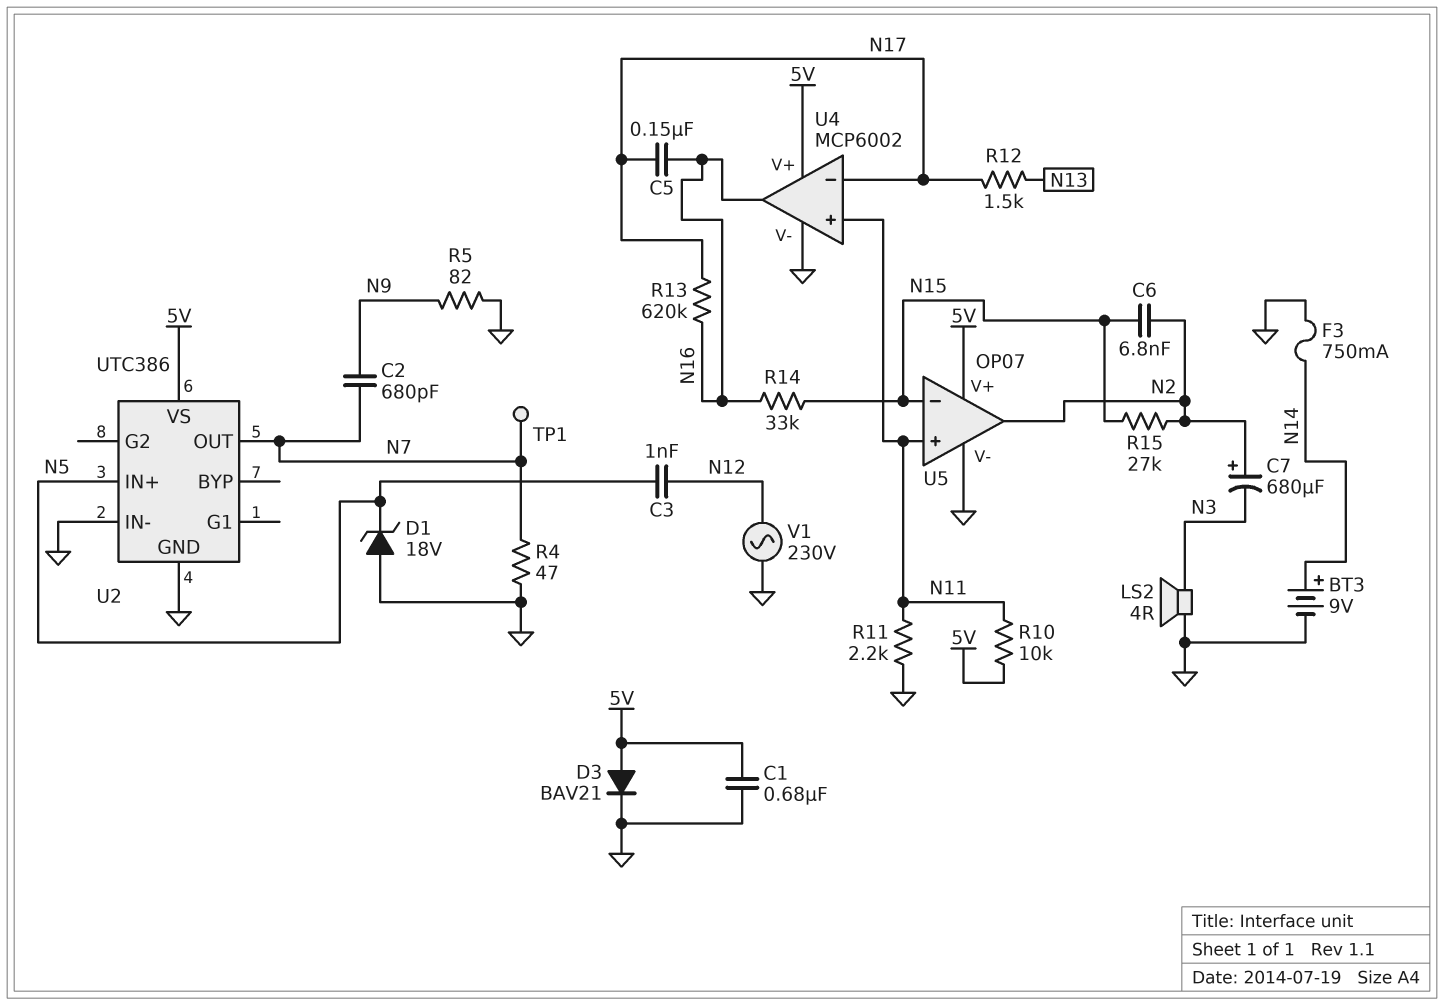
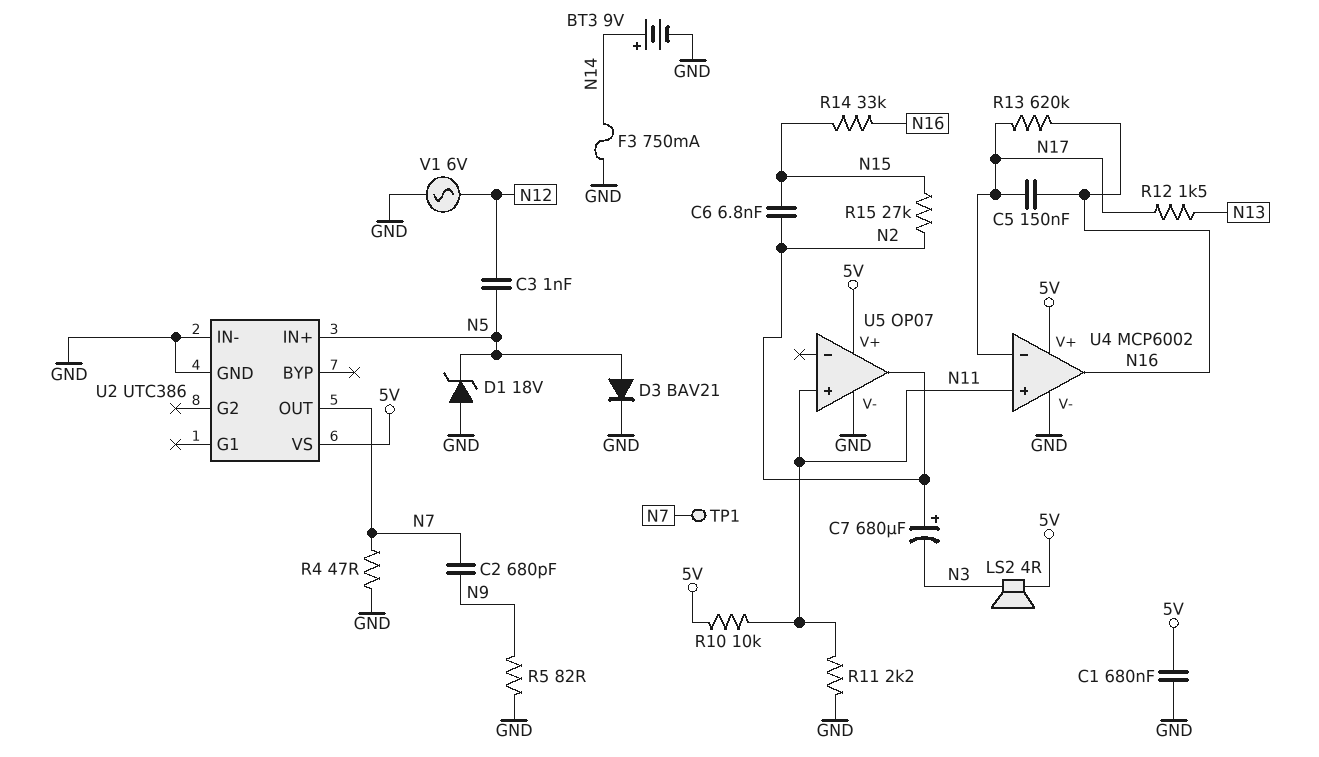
D3: diode BAV21 (A 5V, K GND) -> diode BAV21 (A N5, K GND)
LS2: speaker 4R (GND, N3) -> speaker 4R (5V, N3)
U5 pin in-: N15 -> none
V1: AC 230V (GND, N12) -> AC 6V (GND, N12)

